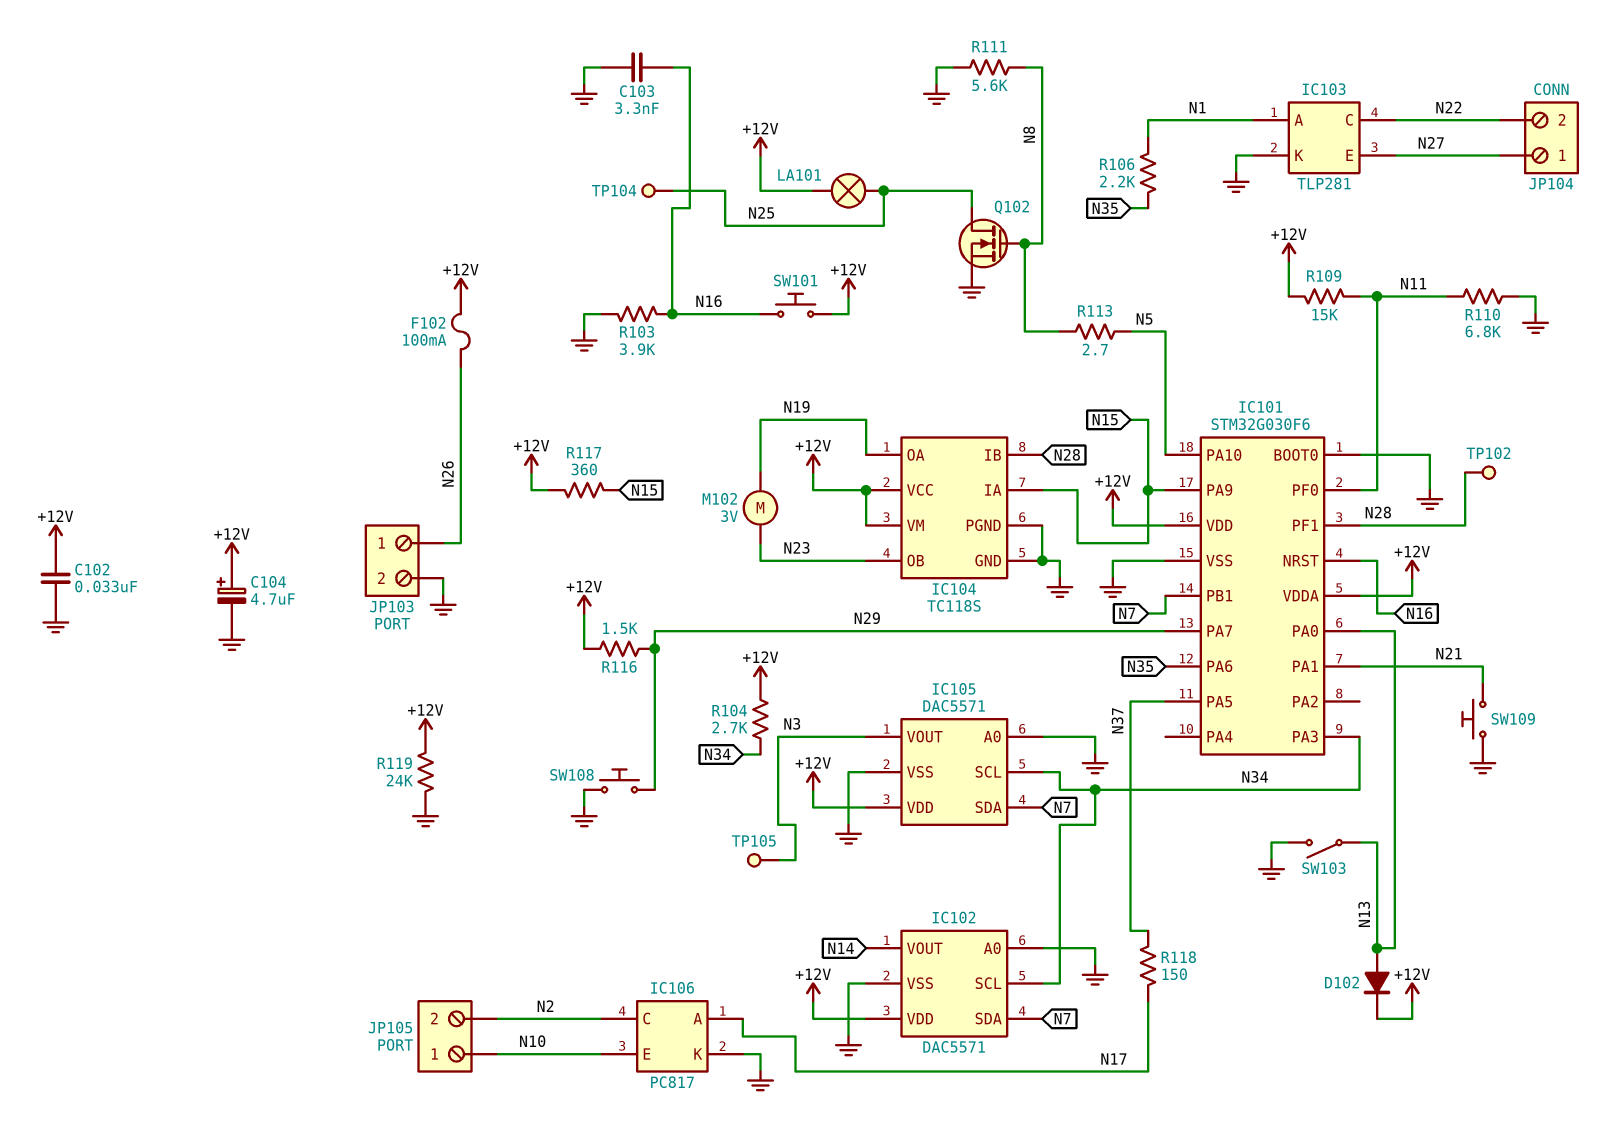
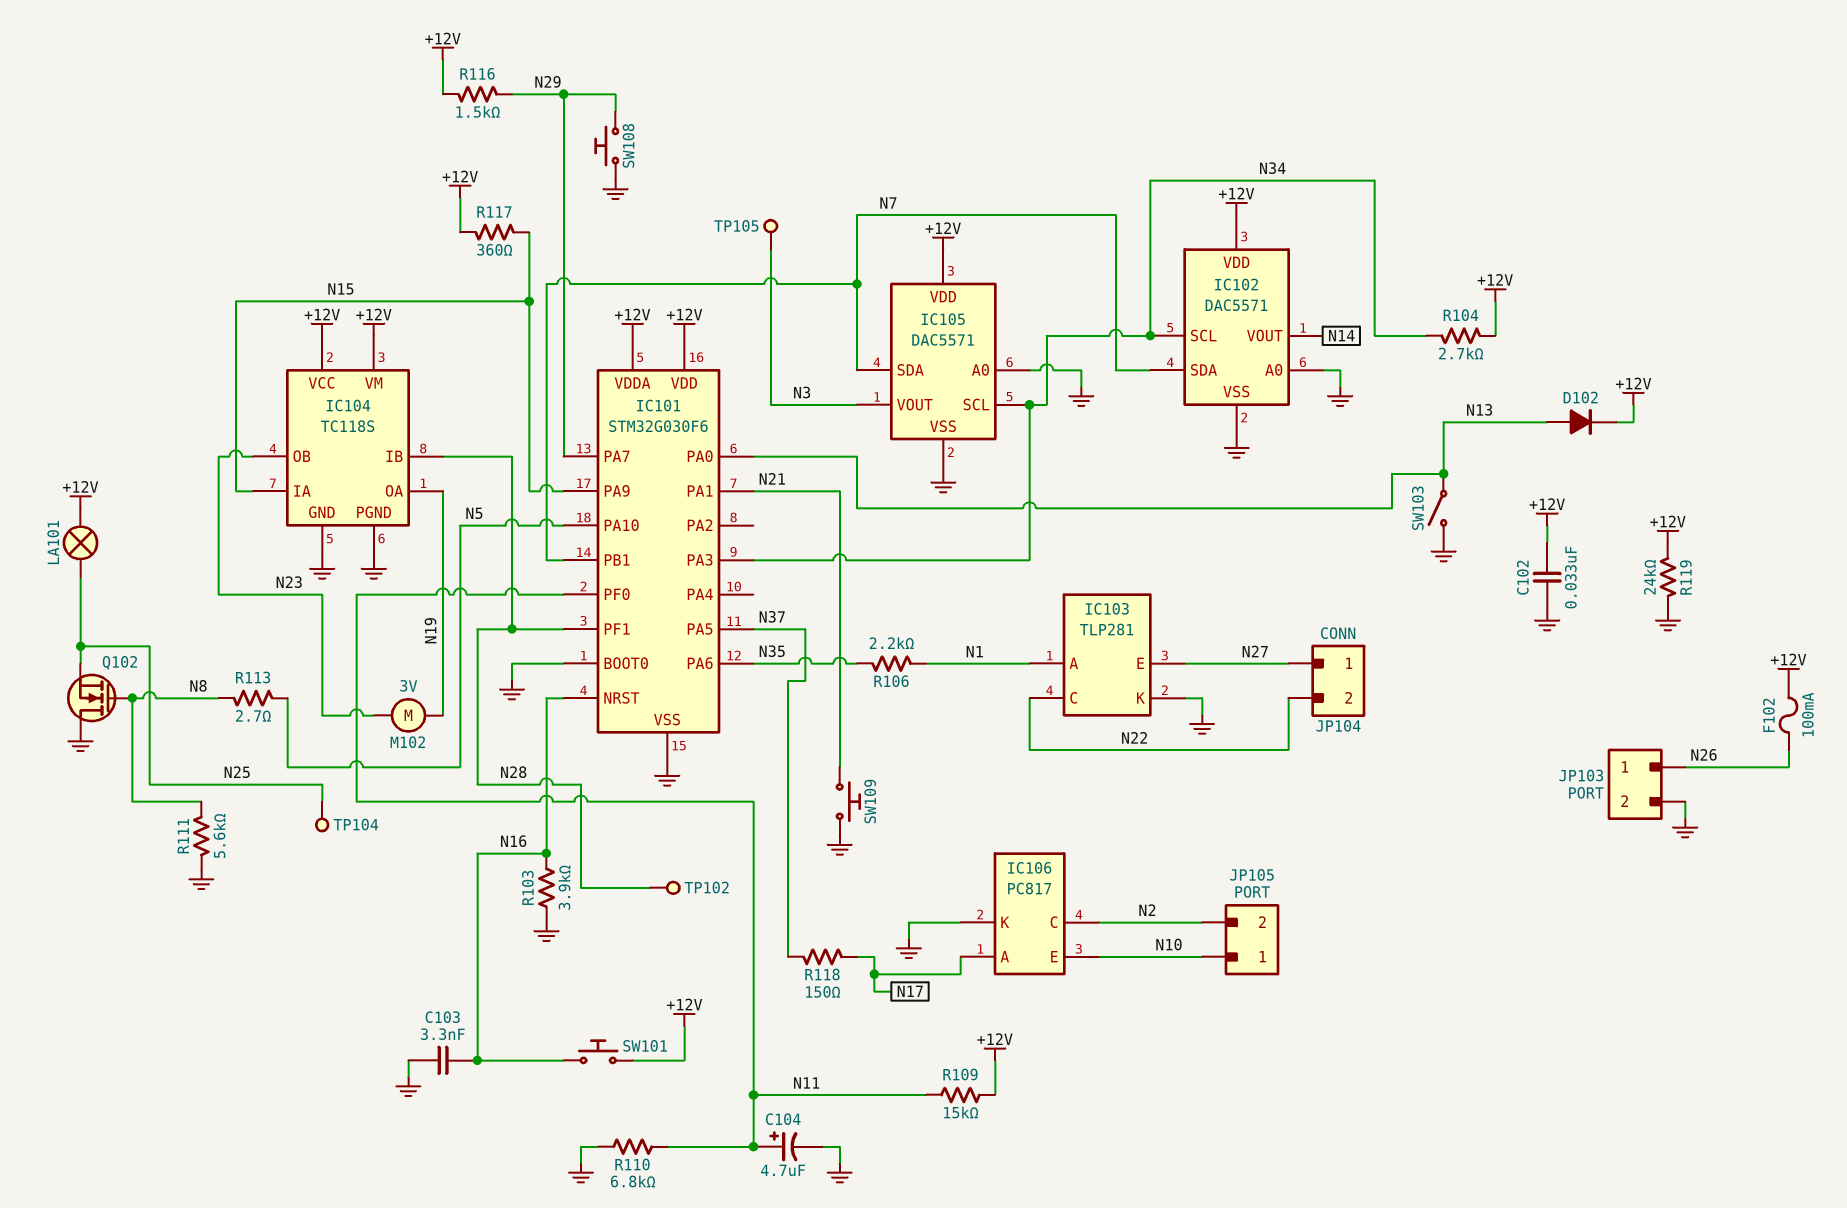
C104: 4.7uF (plus +12V, minus GND) -> 4.7uF (plus N11, minus GND)
Q102: NMOS (G N8, D N25, S GND) -> NMOS (G N8, D GND, S N25)

